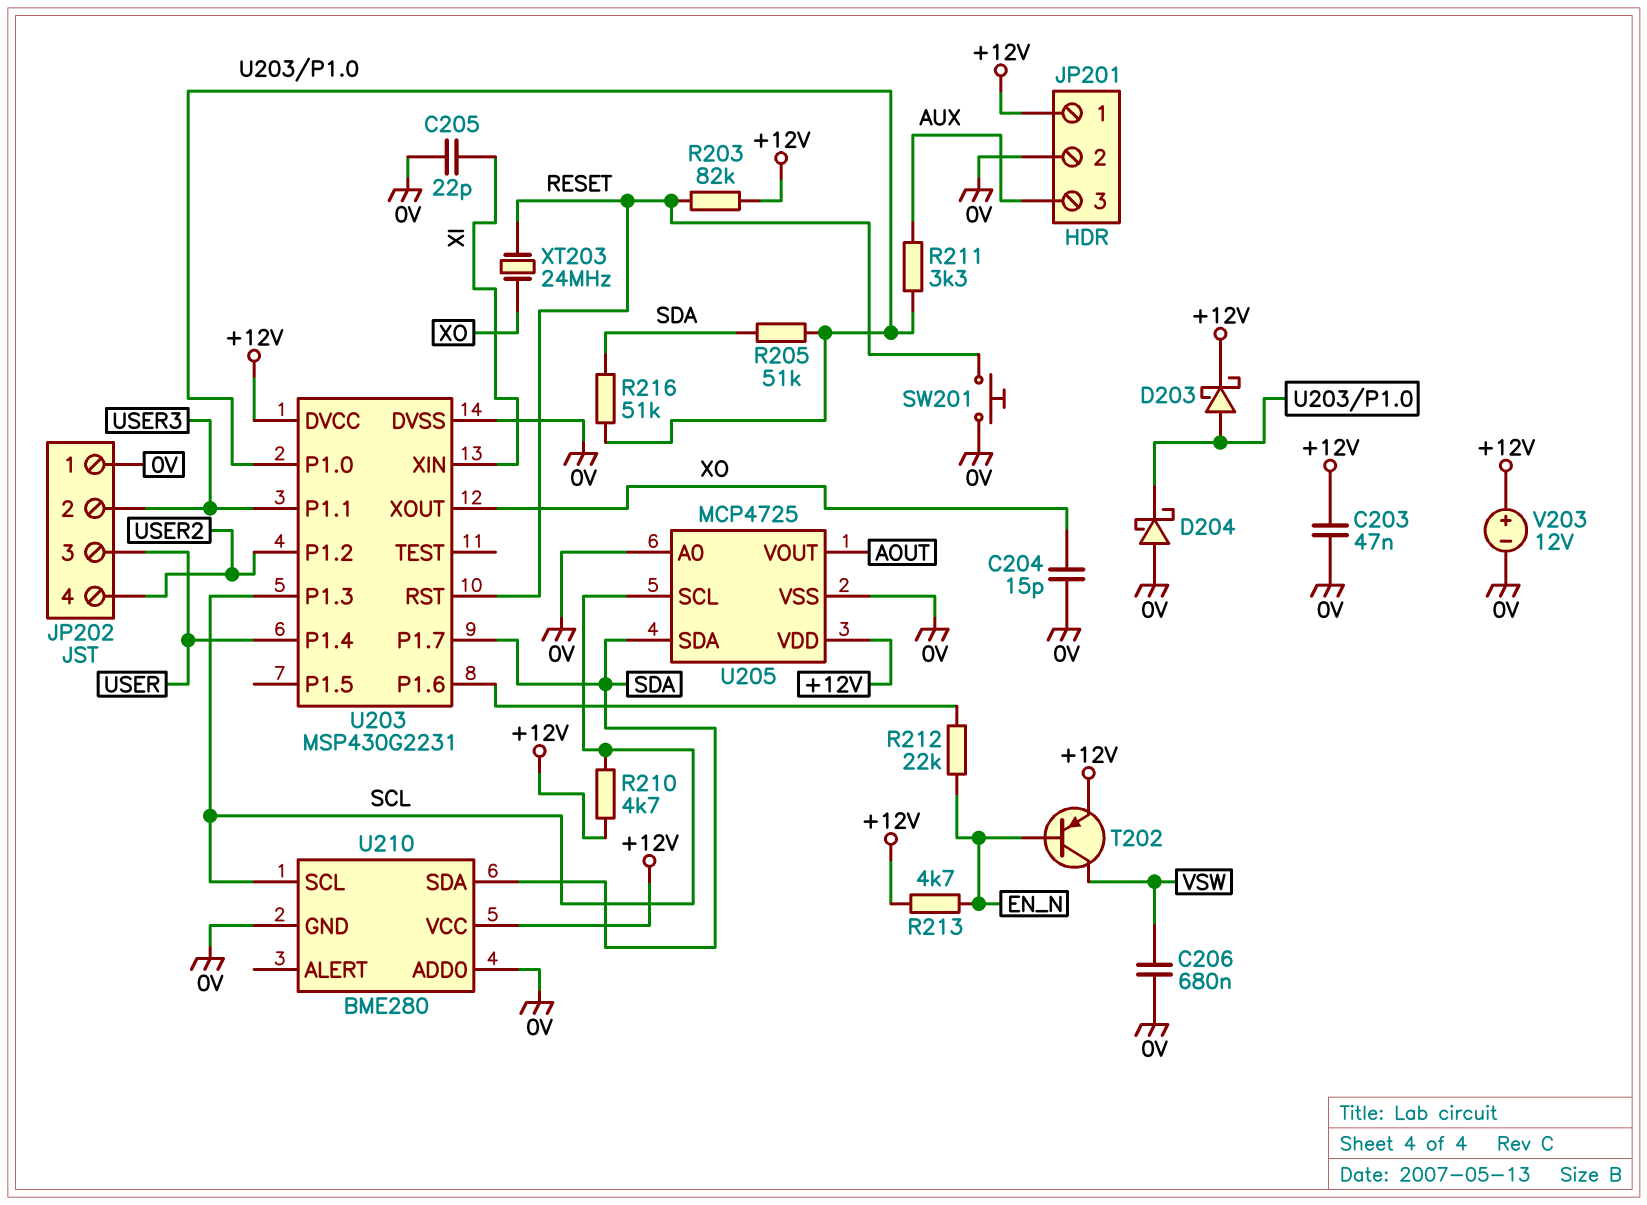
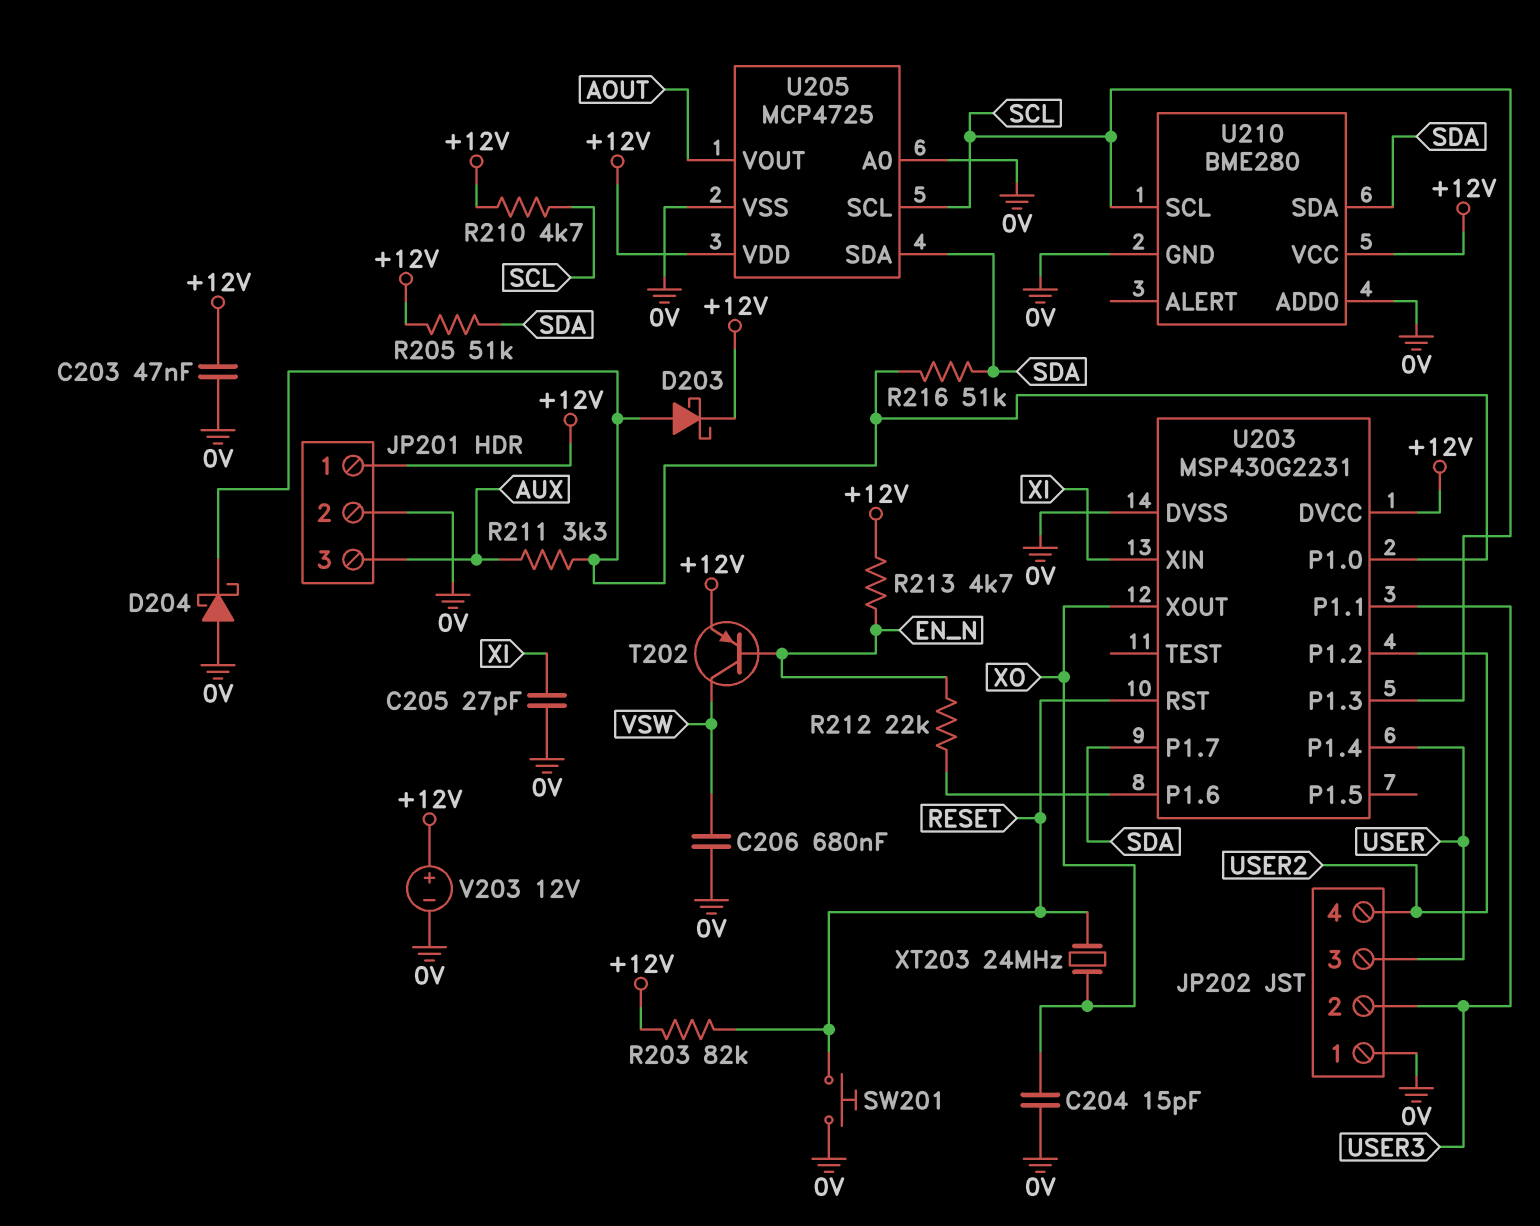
C205: 22pF (0V, XI) -> 27pF (0V, XI)
R205: 51k (SDA, U203/P1.0) -> 51k (+12V, SDA)

